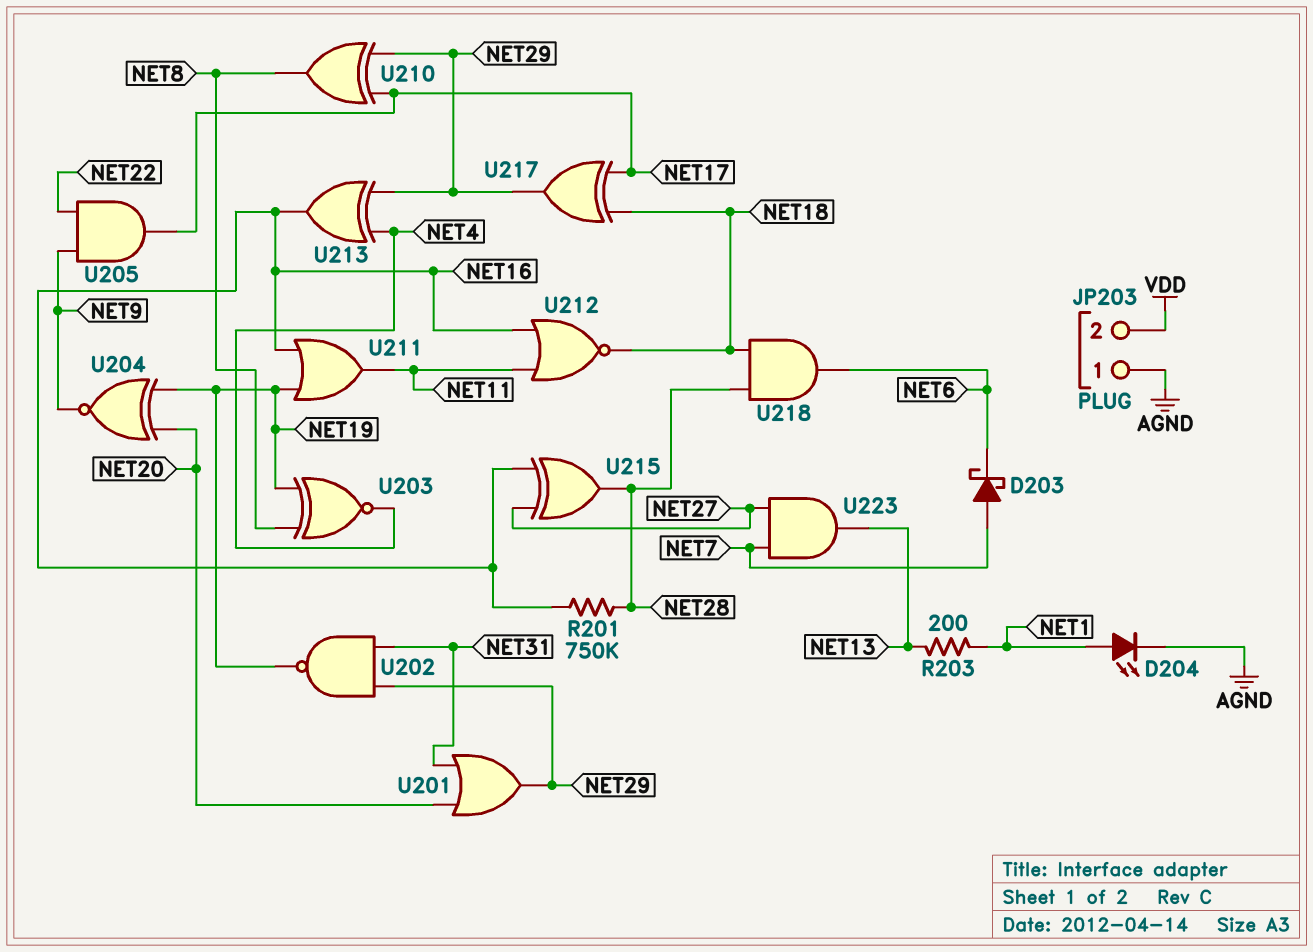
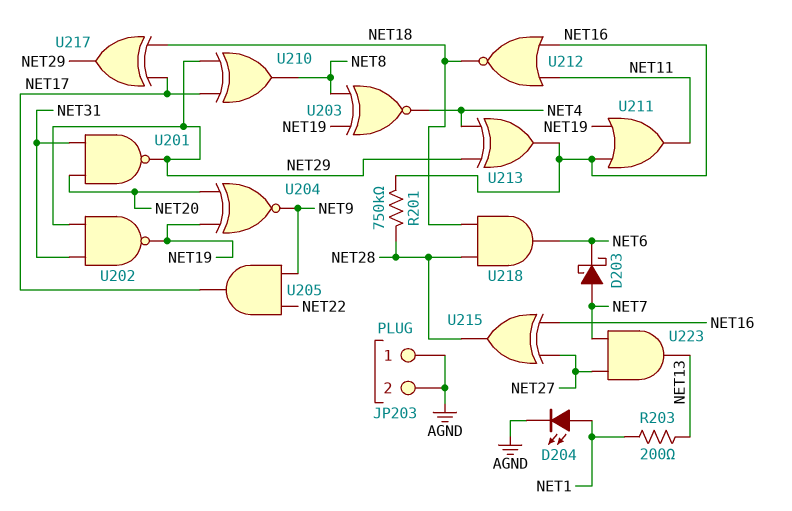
JP203 pin 2: VDD -> AGND
U201: OR (in NET20, in NET31, out NET29) -> NAND (in NET20, in NET31, out NET29)

